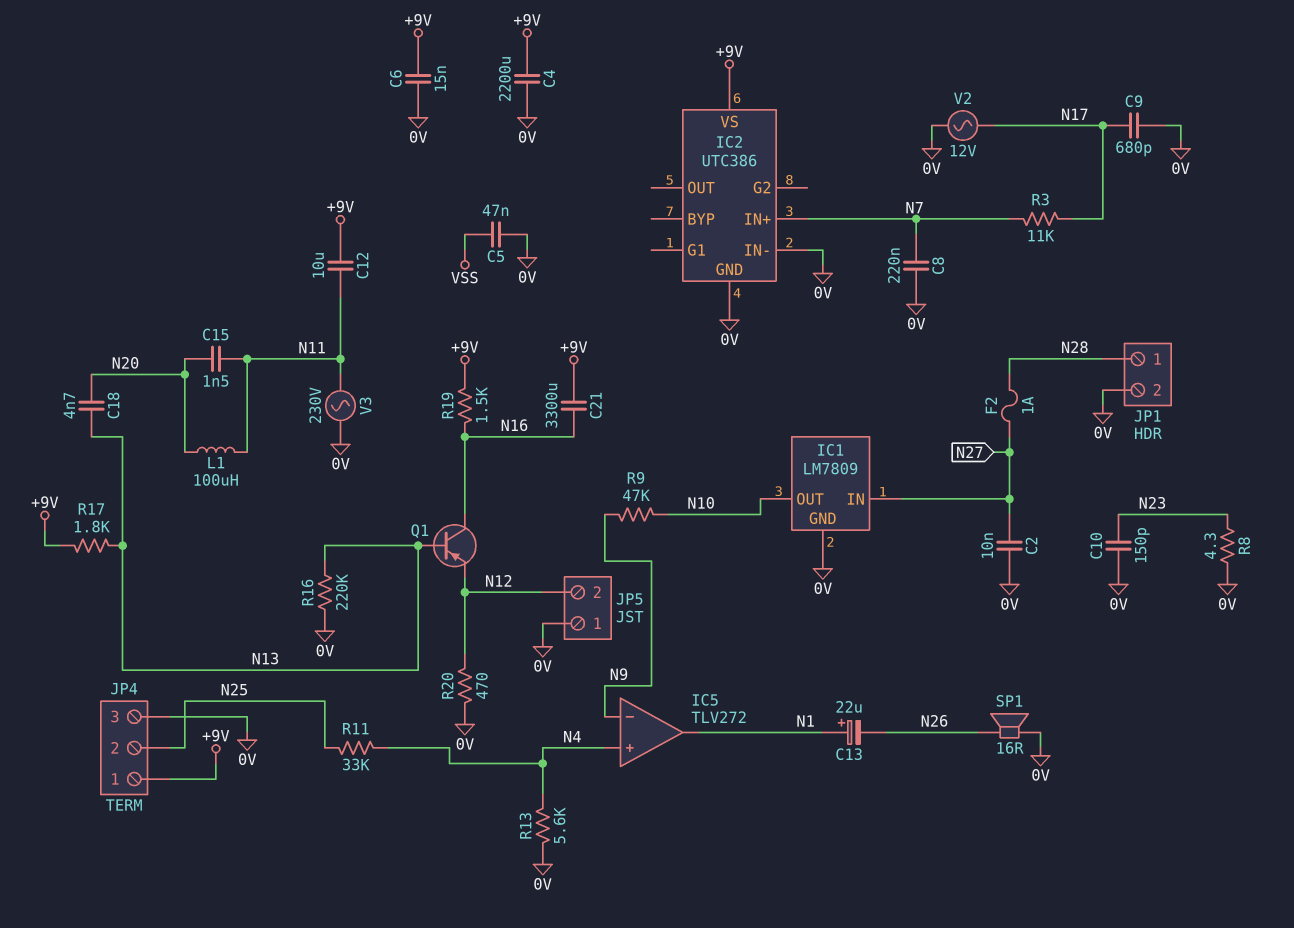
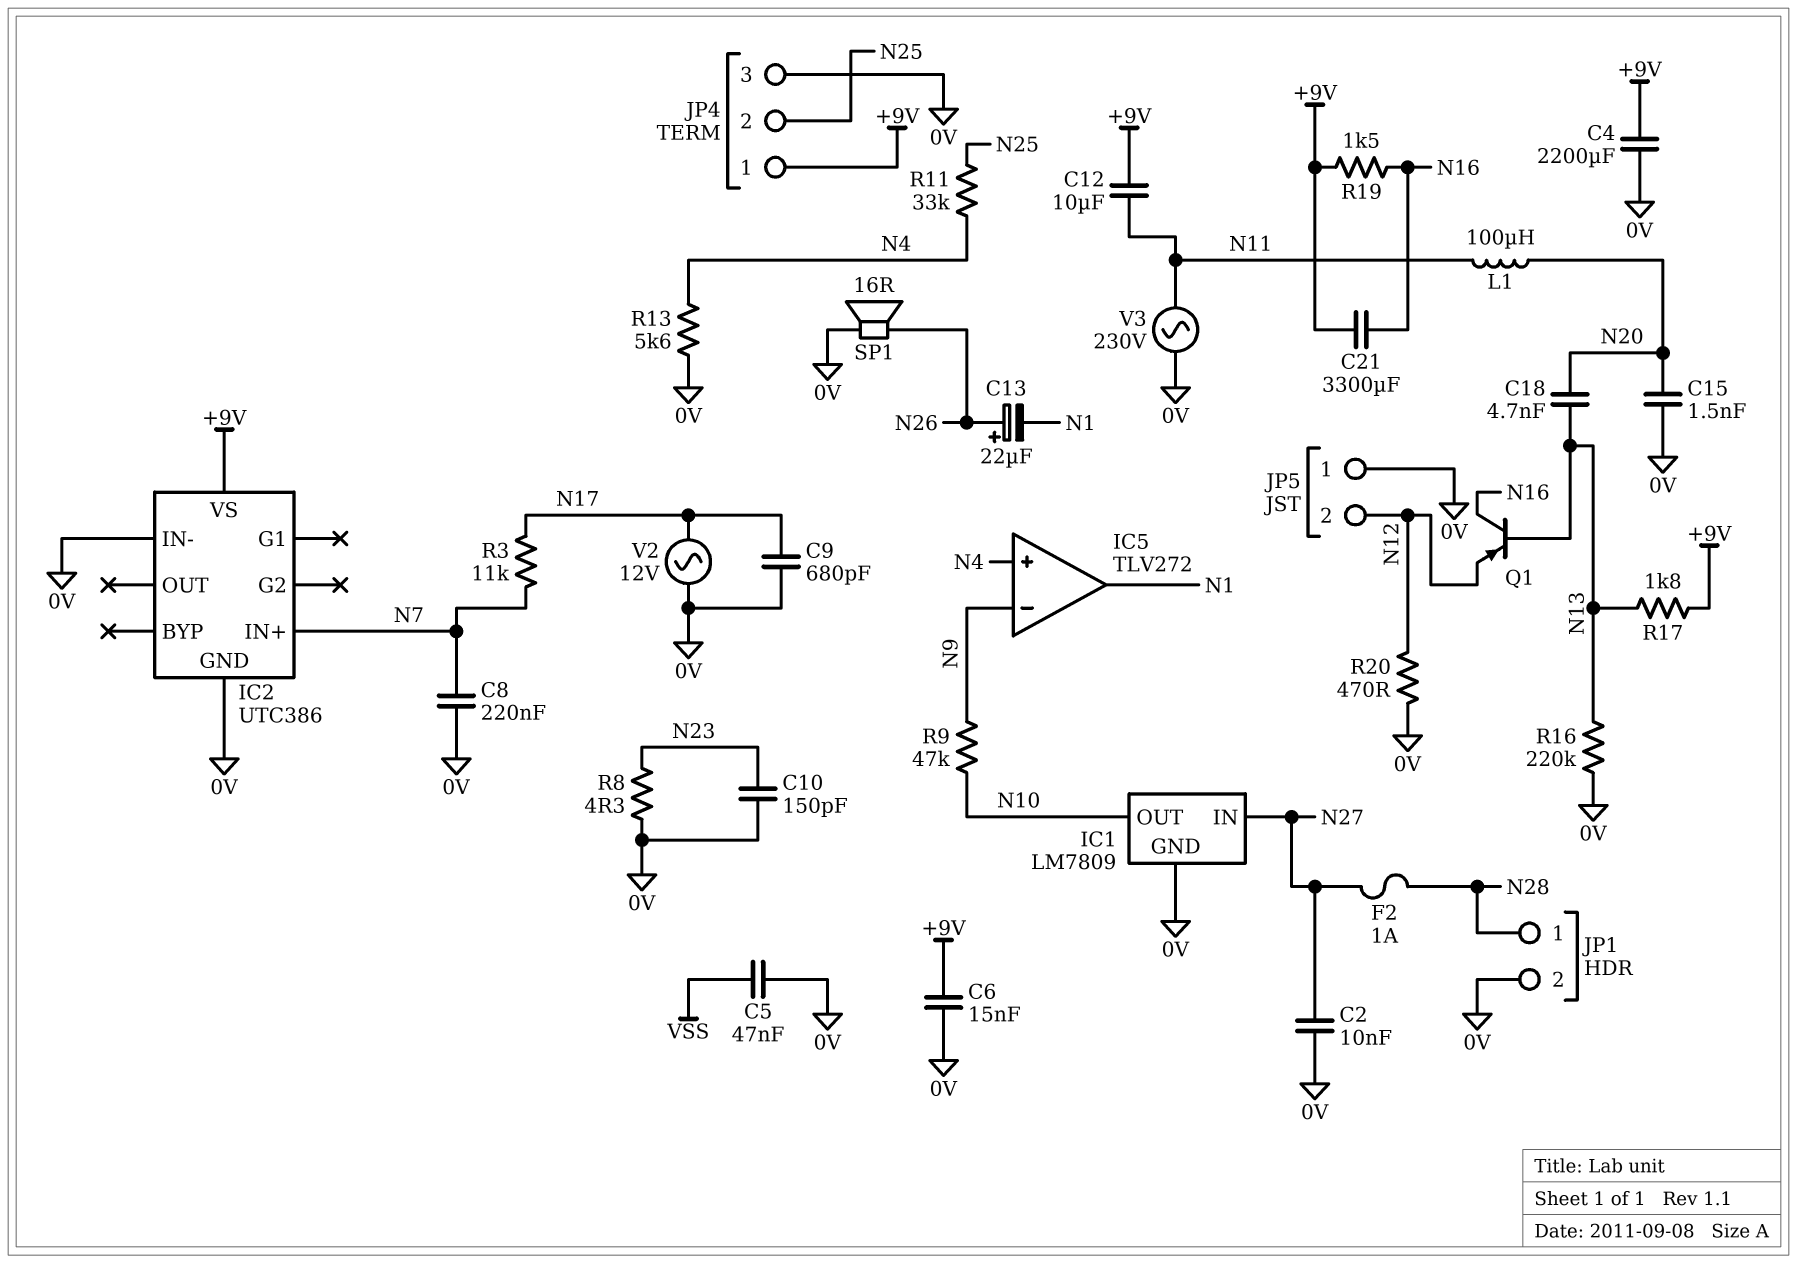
C13: 22uF (plus N1, minus N26) -> 22uF (plus N26, minus N1)
C15: 1.5nF (N11, N20) -> 1.5nF (0V, N20)

